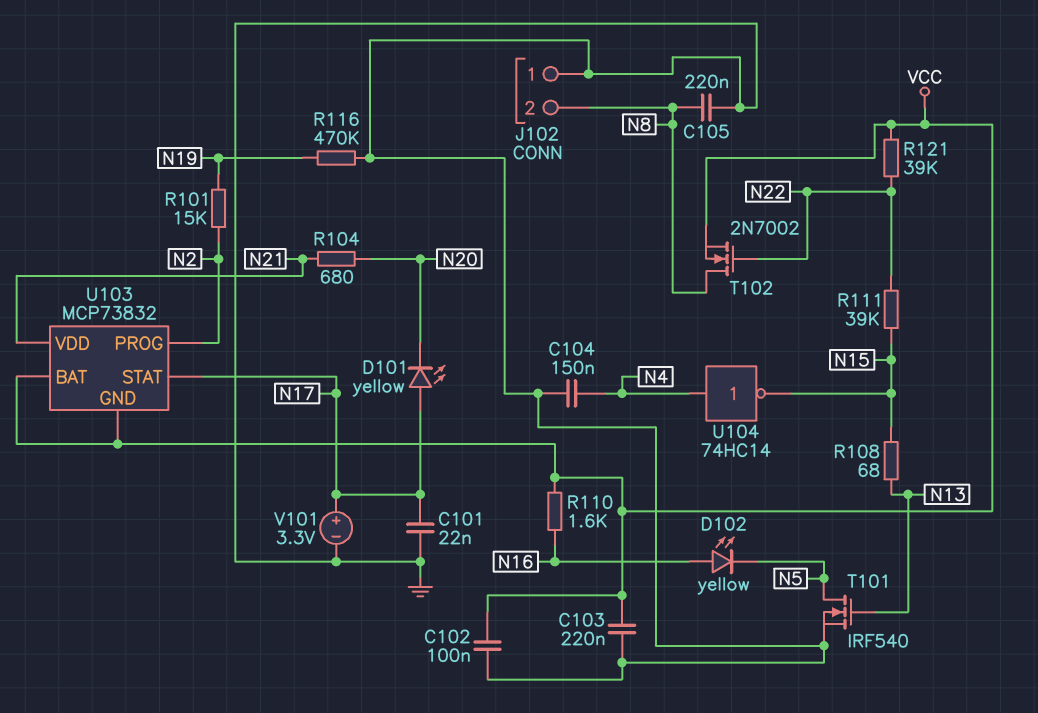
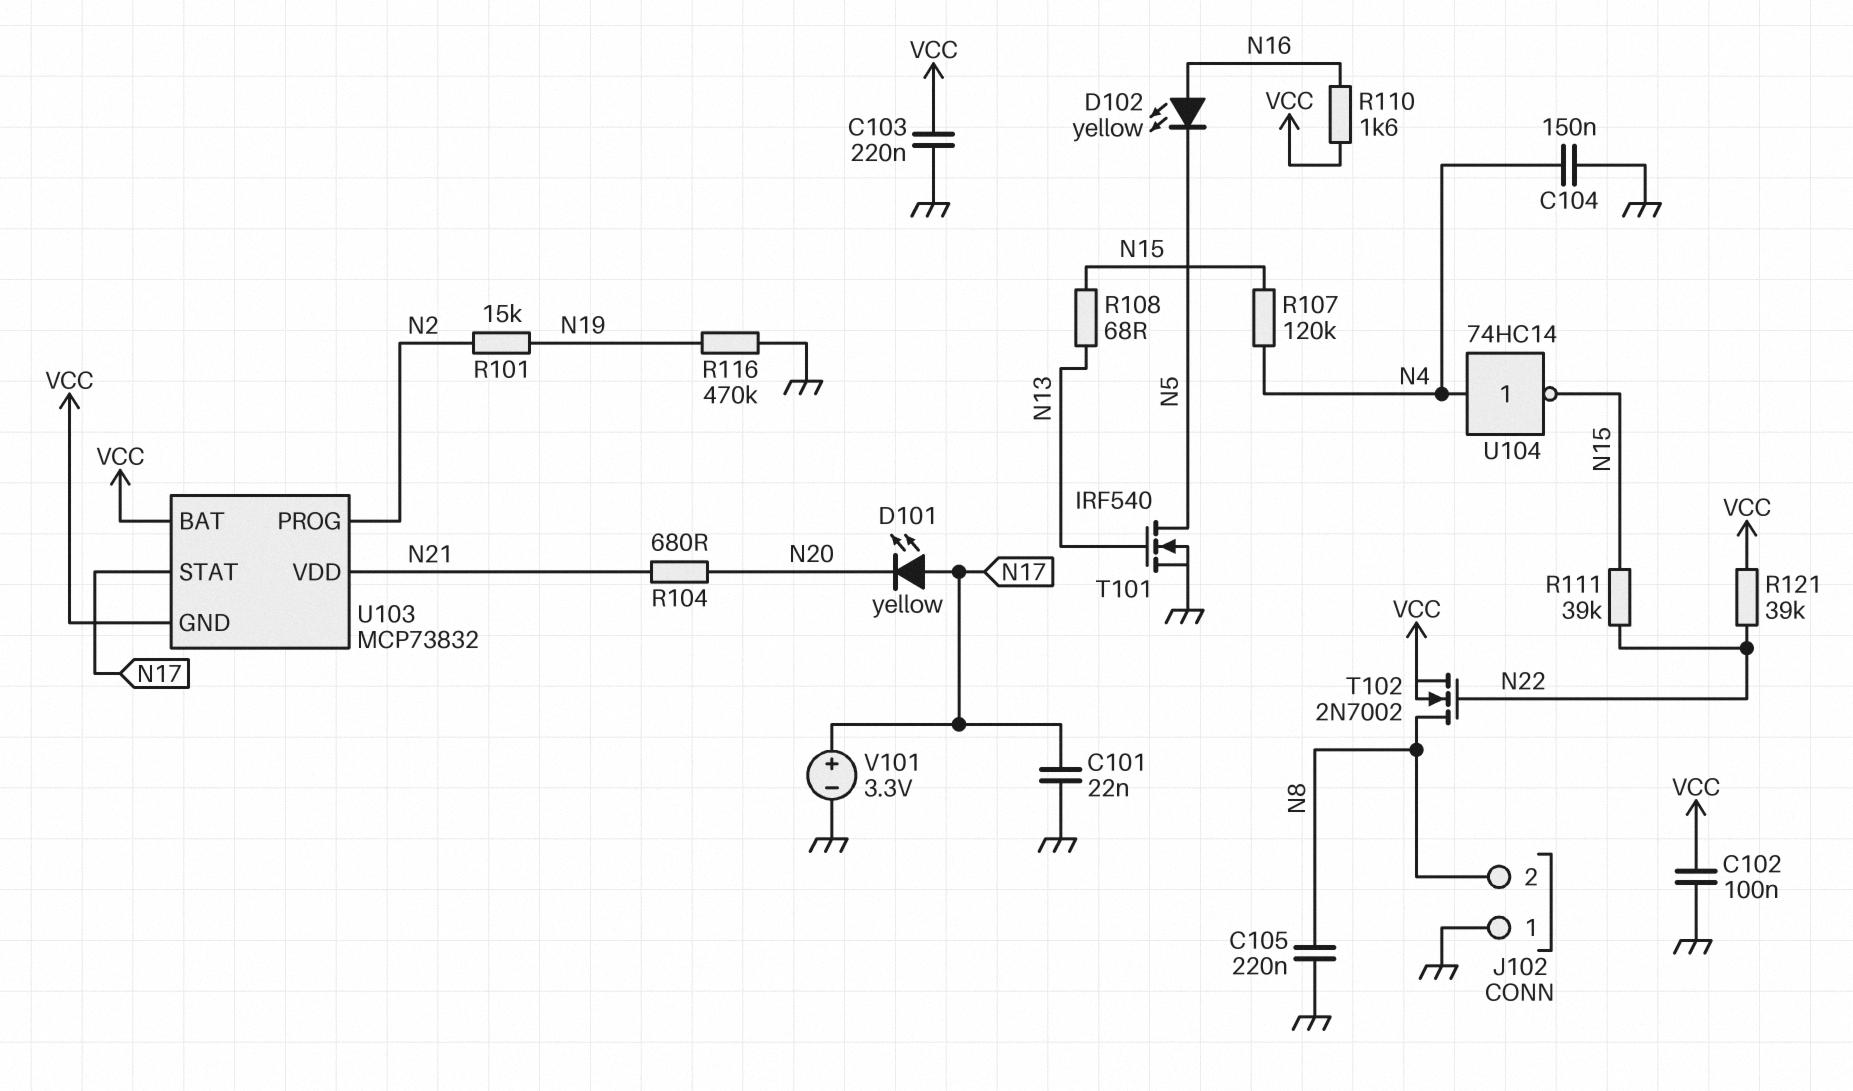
R107: none -> 120k (N4, N15)

